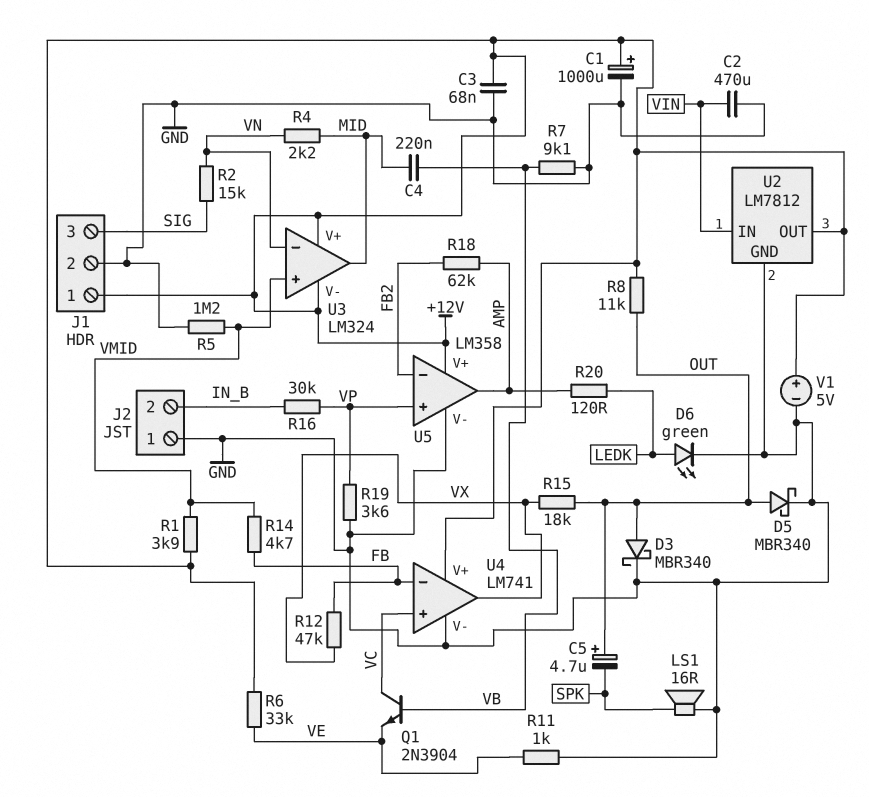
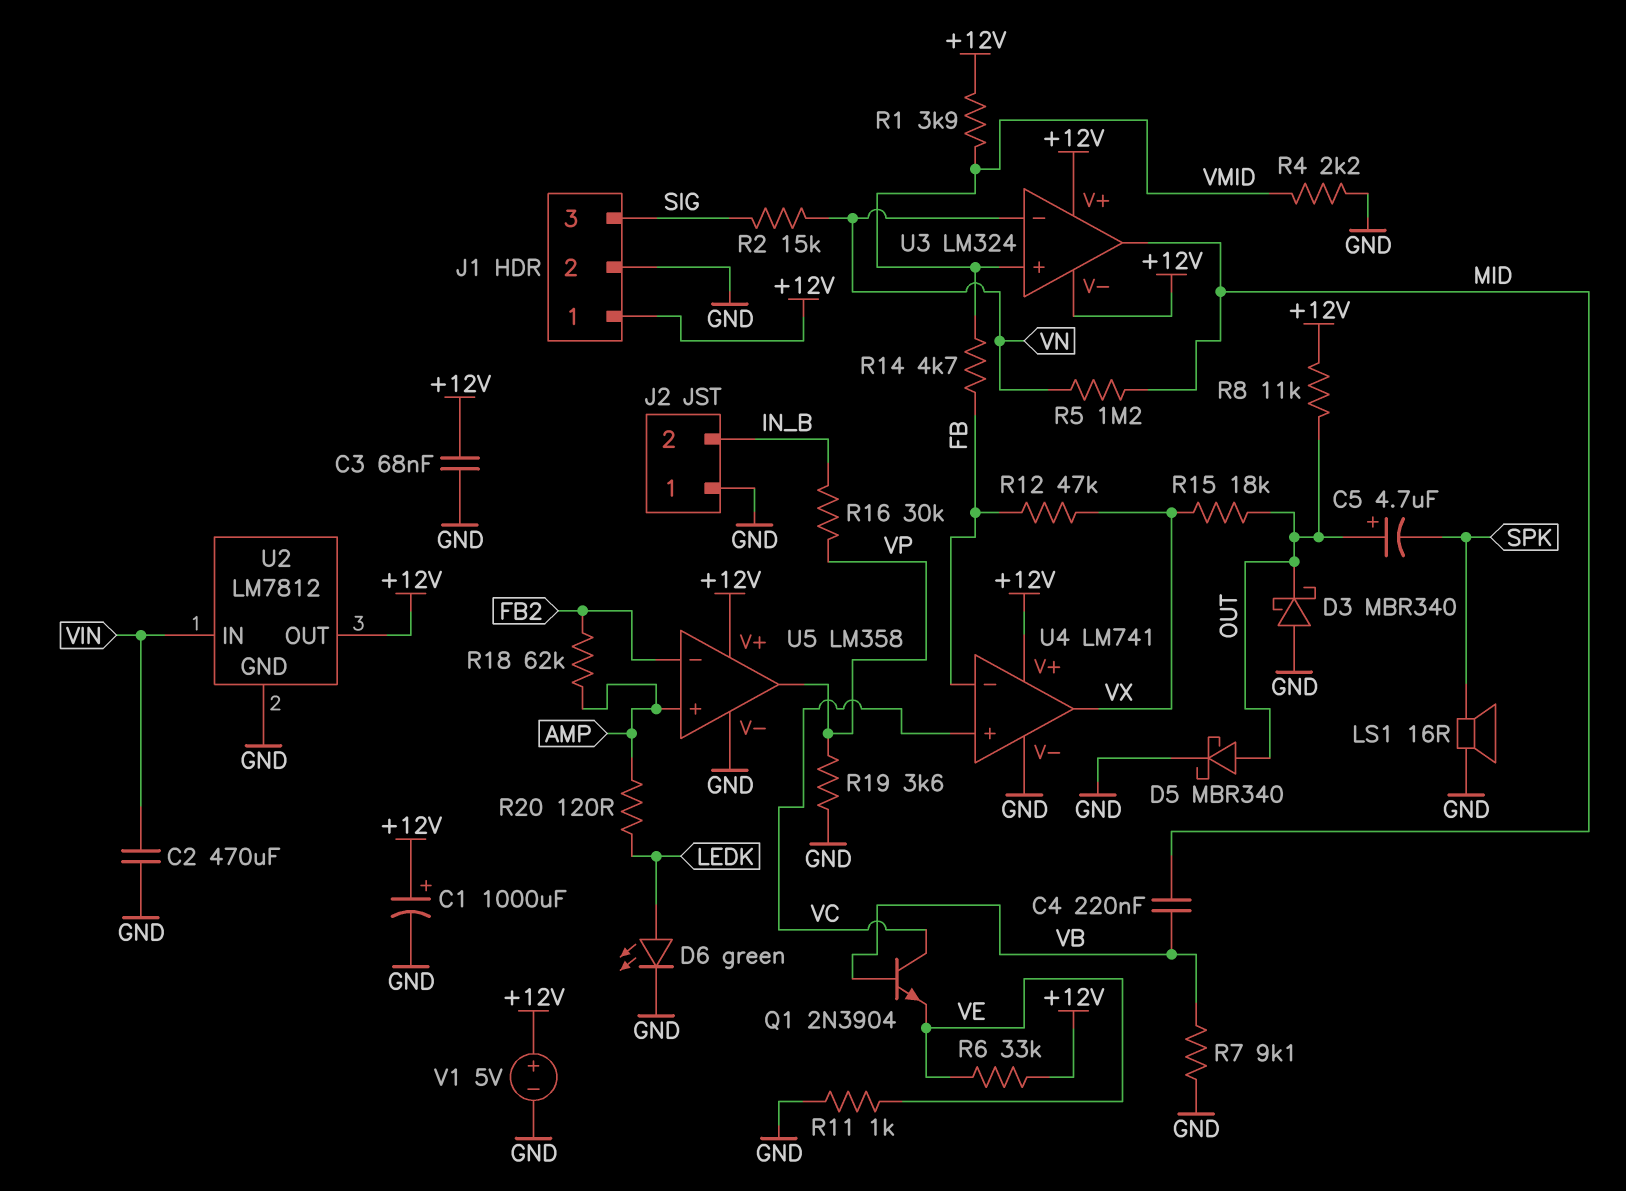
D3: schottky MBR340 (A OUT, K GND) -> schottky MBR340 (A GND, K OUT)
R4: 2.2k (MID, VN) -> 2.2k (GND, VMID)
R5: 1.2M (GND, VMID) -> 1.2M (MID, VN)
U5 pin in+: VP -> AMP
U5 pin out: AMP -> VP

